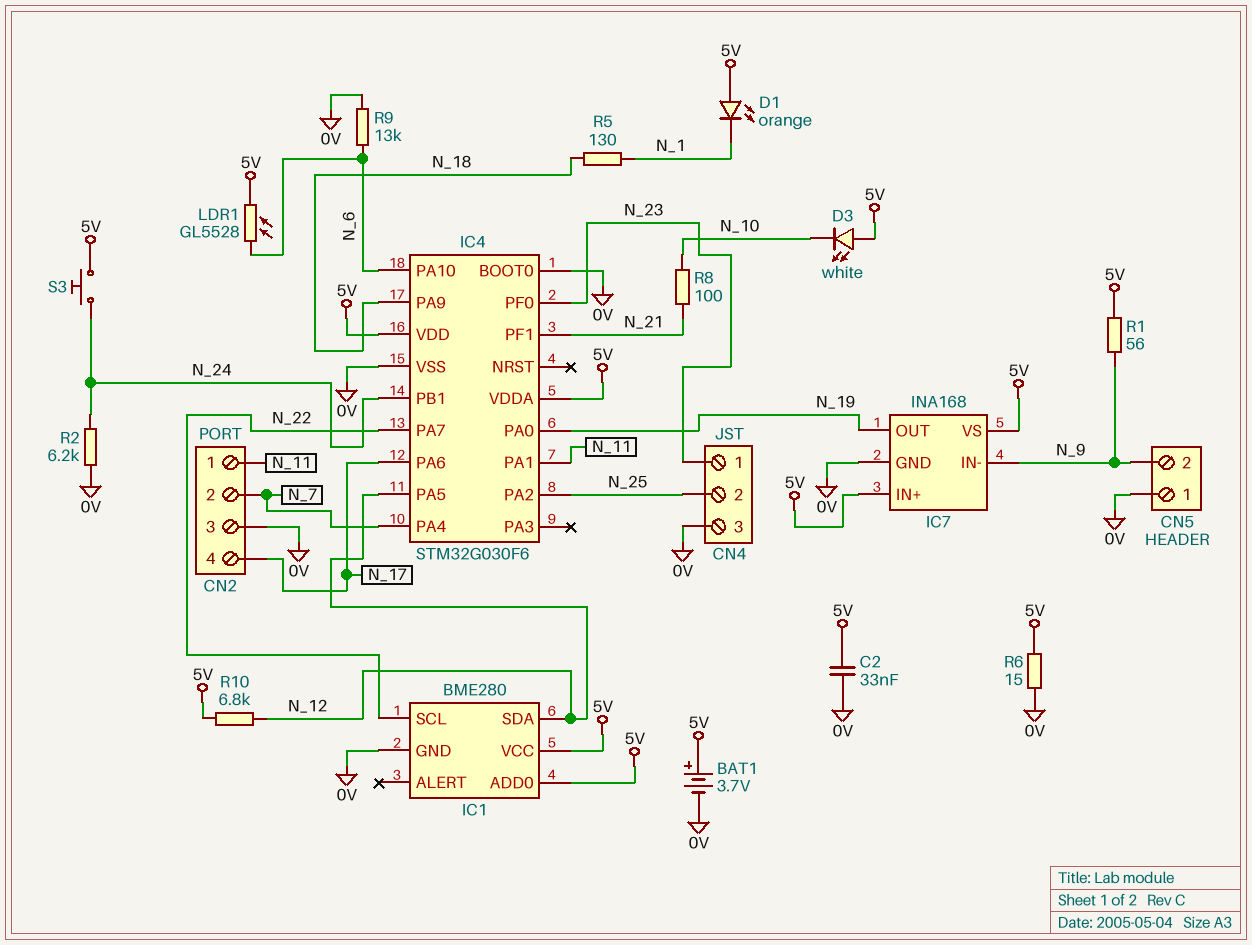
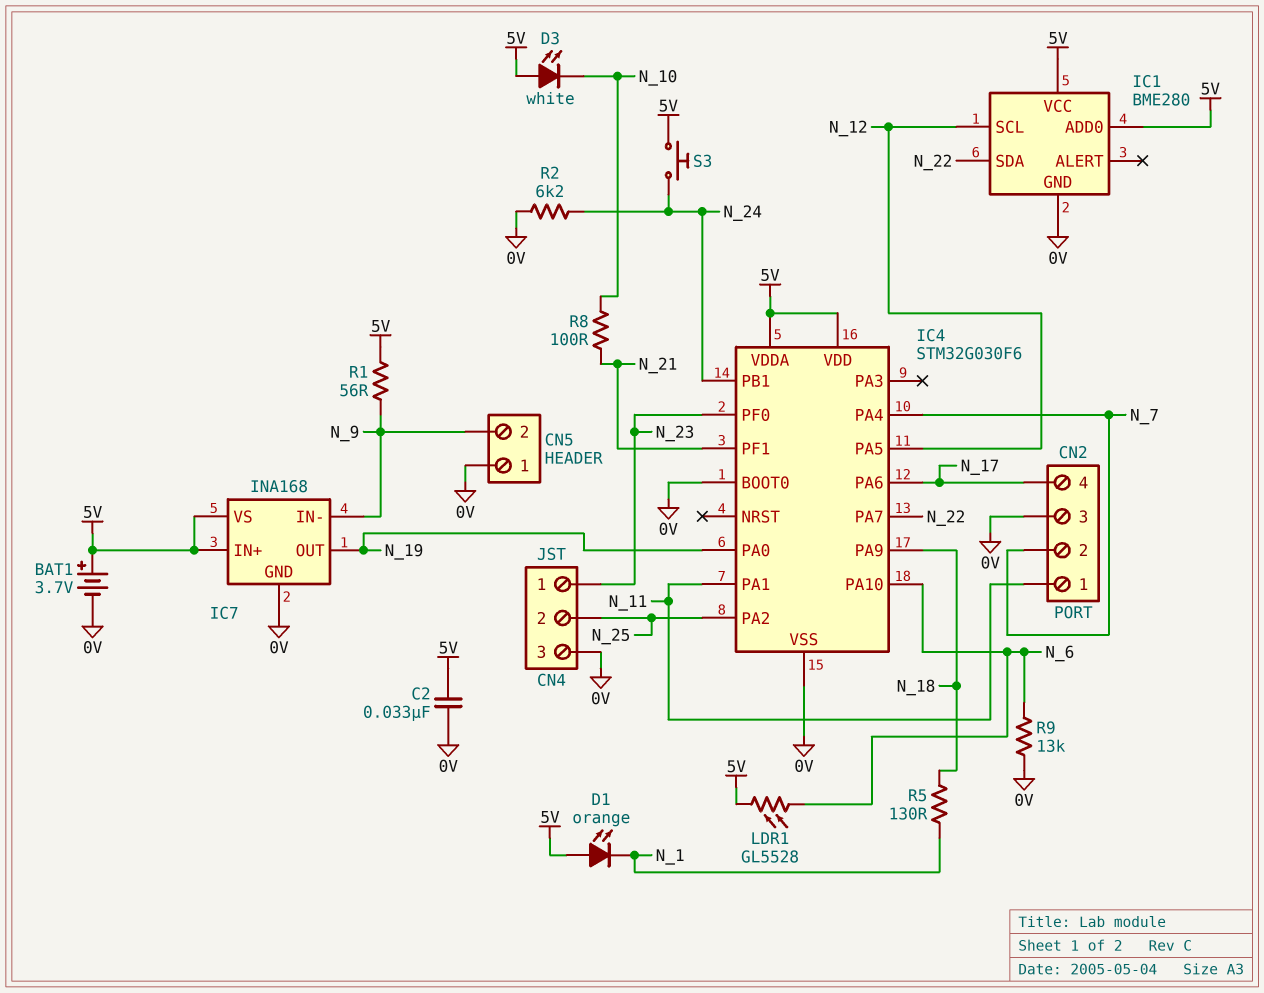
IC1 pin SCL: N_22 -> N_12
IC1 pin SDA: N_12 -> N_22
R6: 15 (0V, 5V) -> none
R10: 6.8k (5V, N_12) -> none

